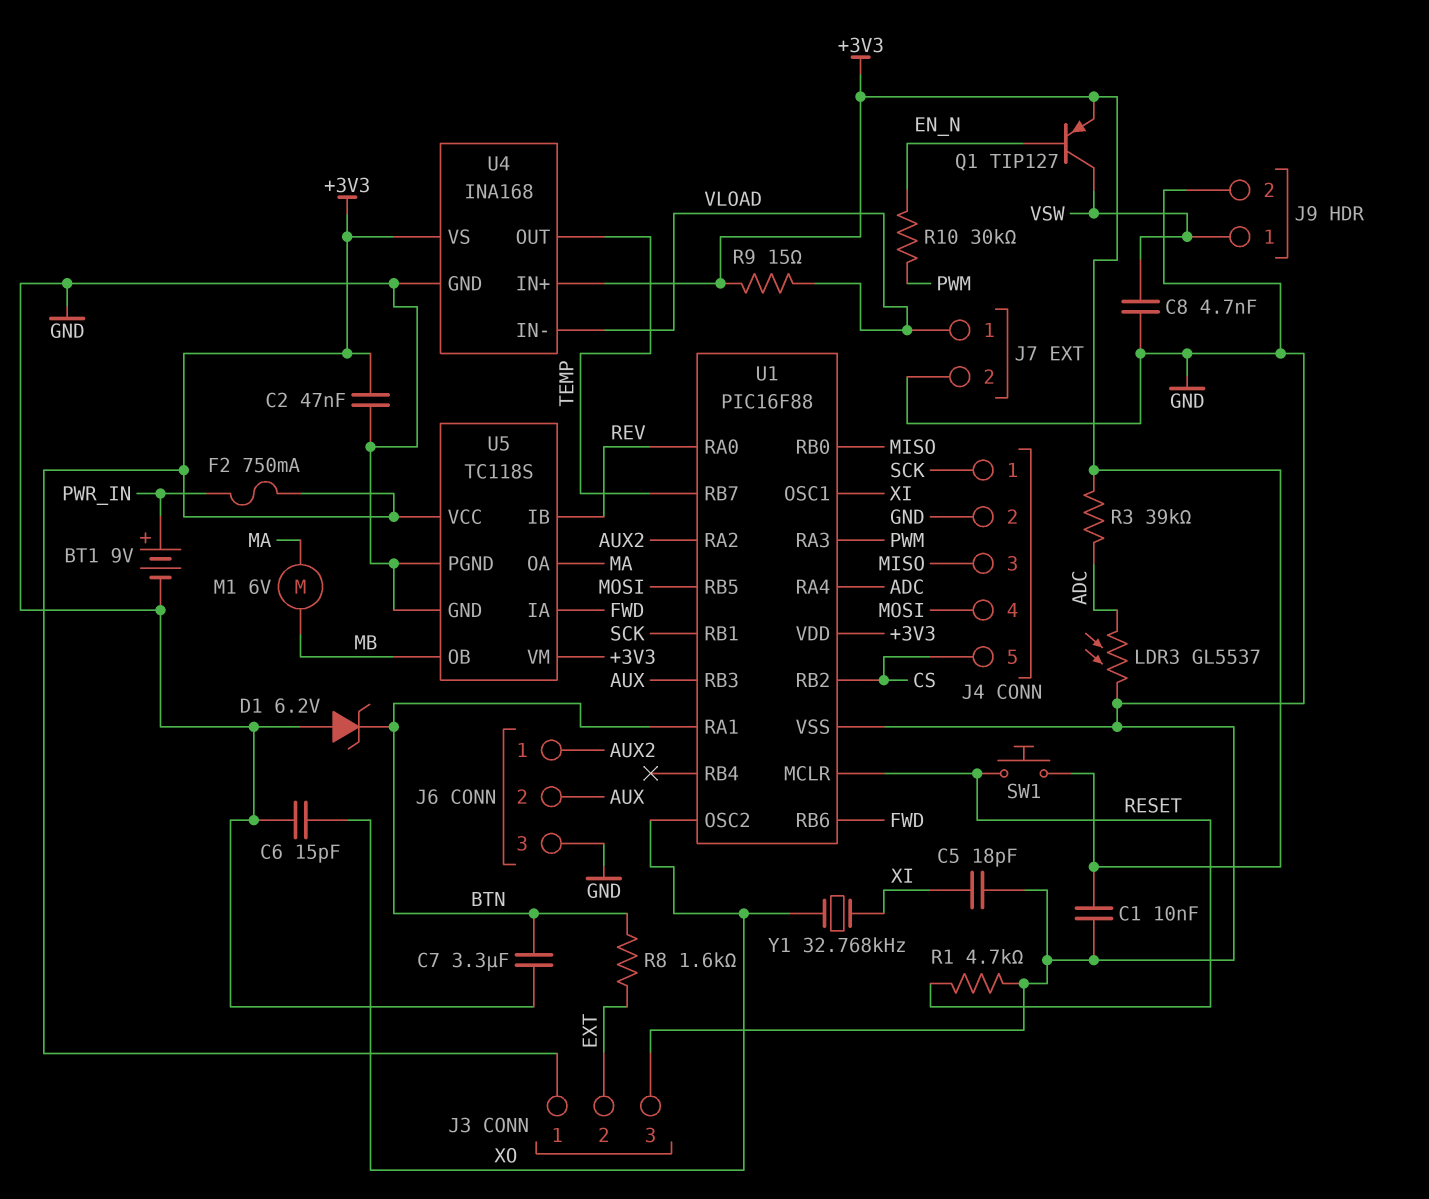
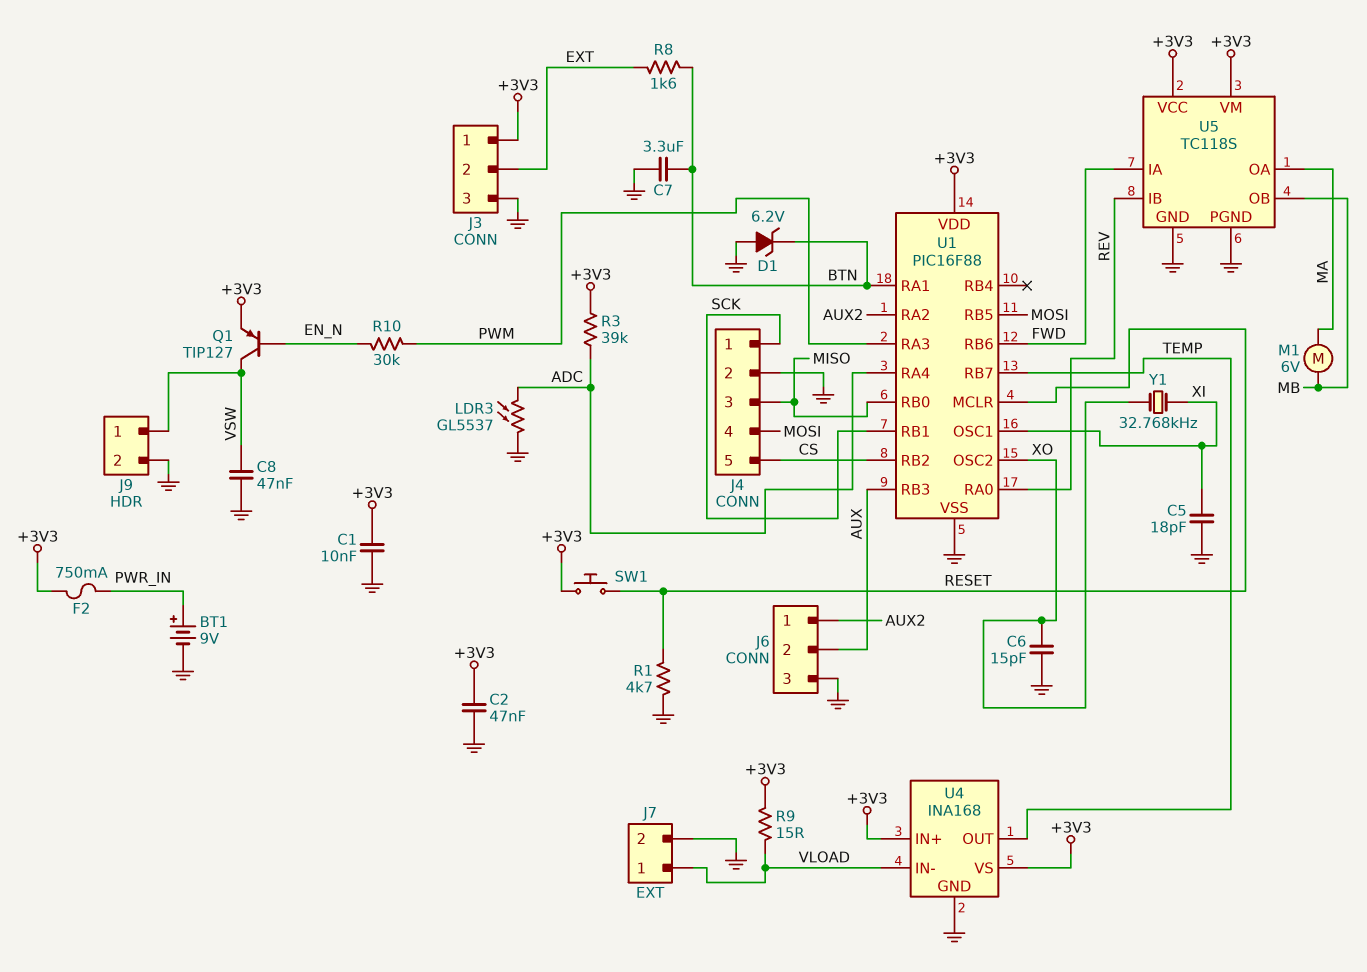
C8: 4.7nF (GND, VSW) -> 47nF (GND, VSW)

